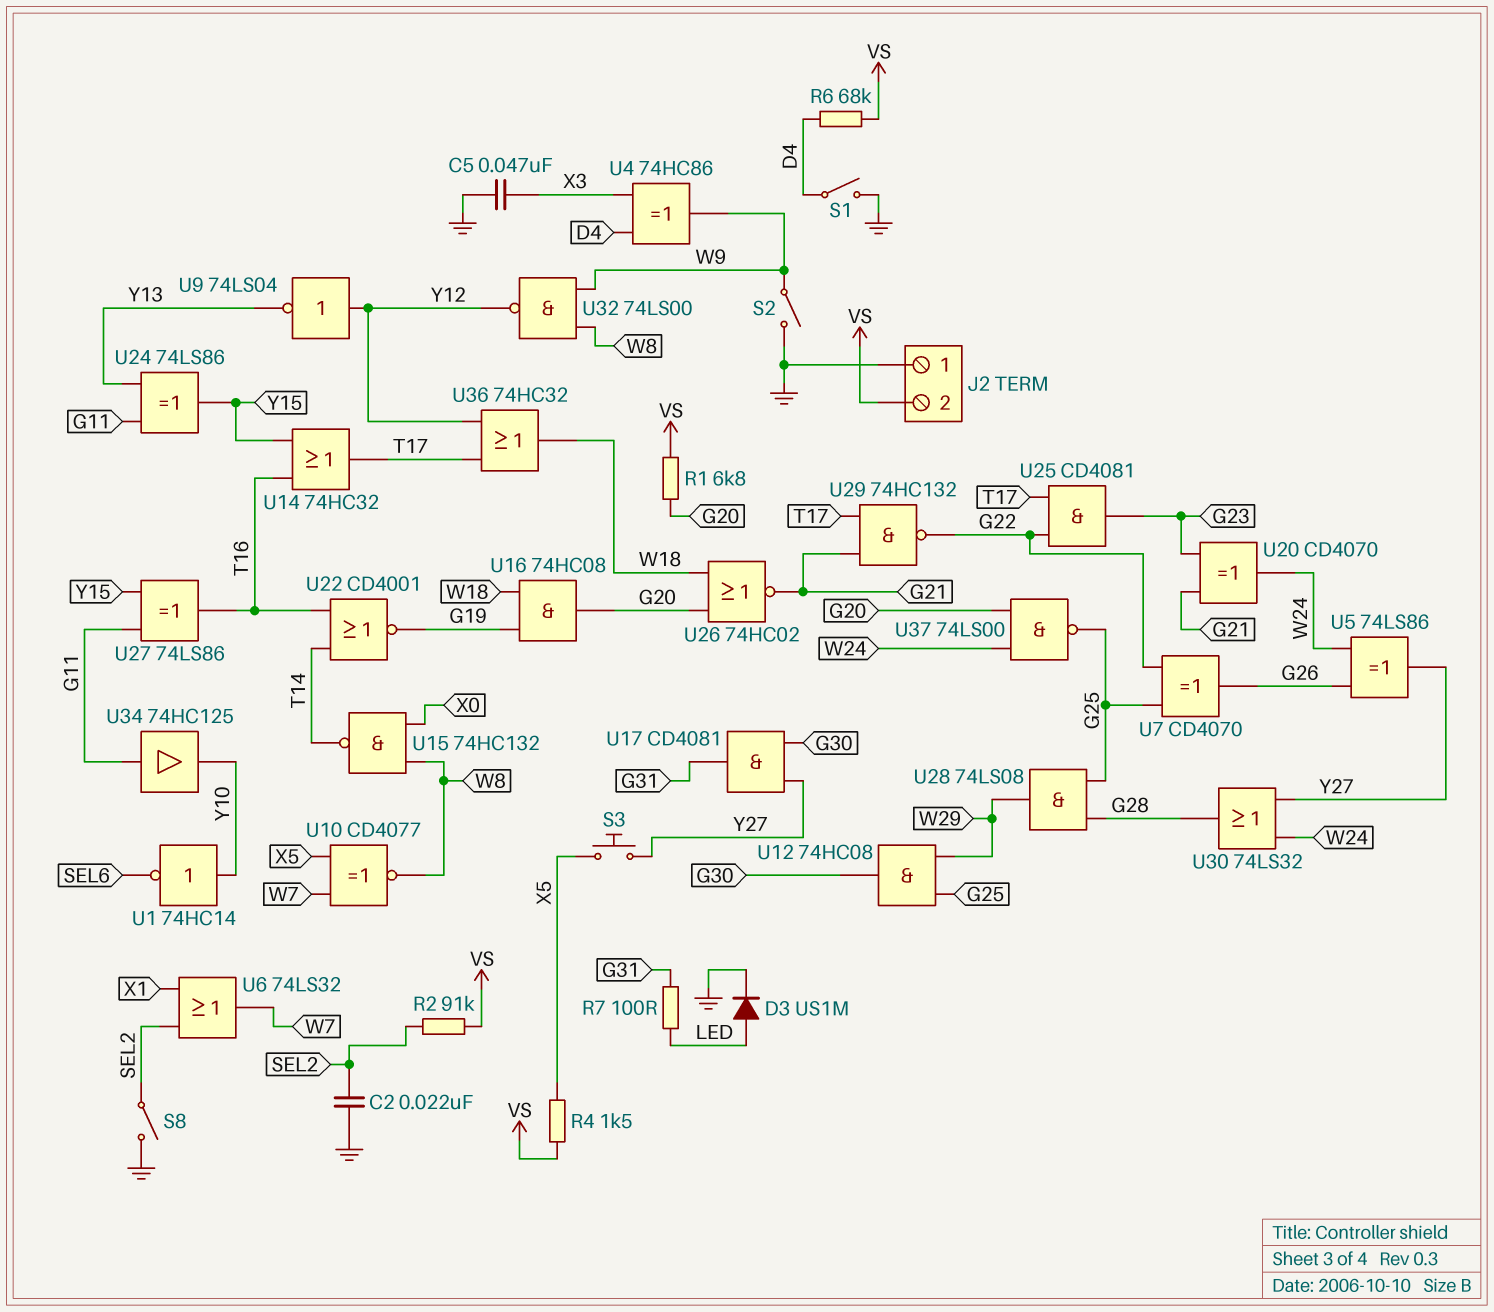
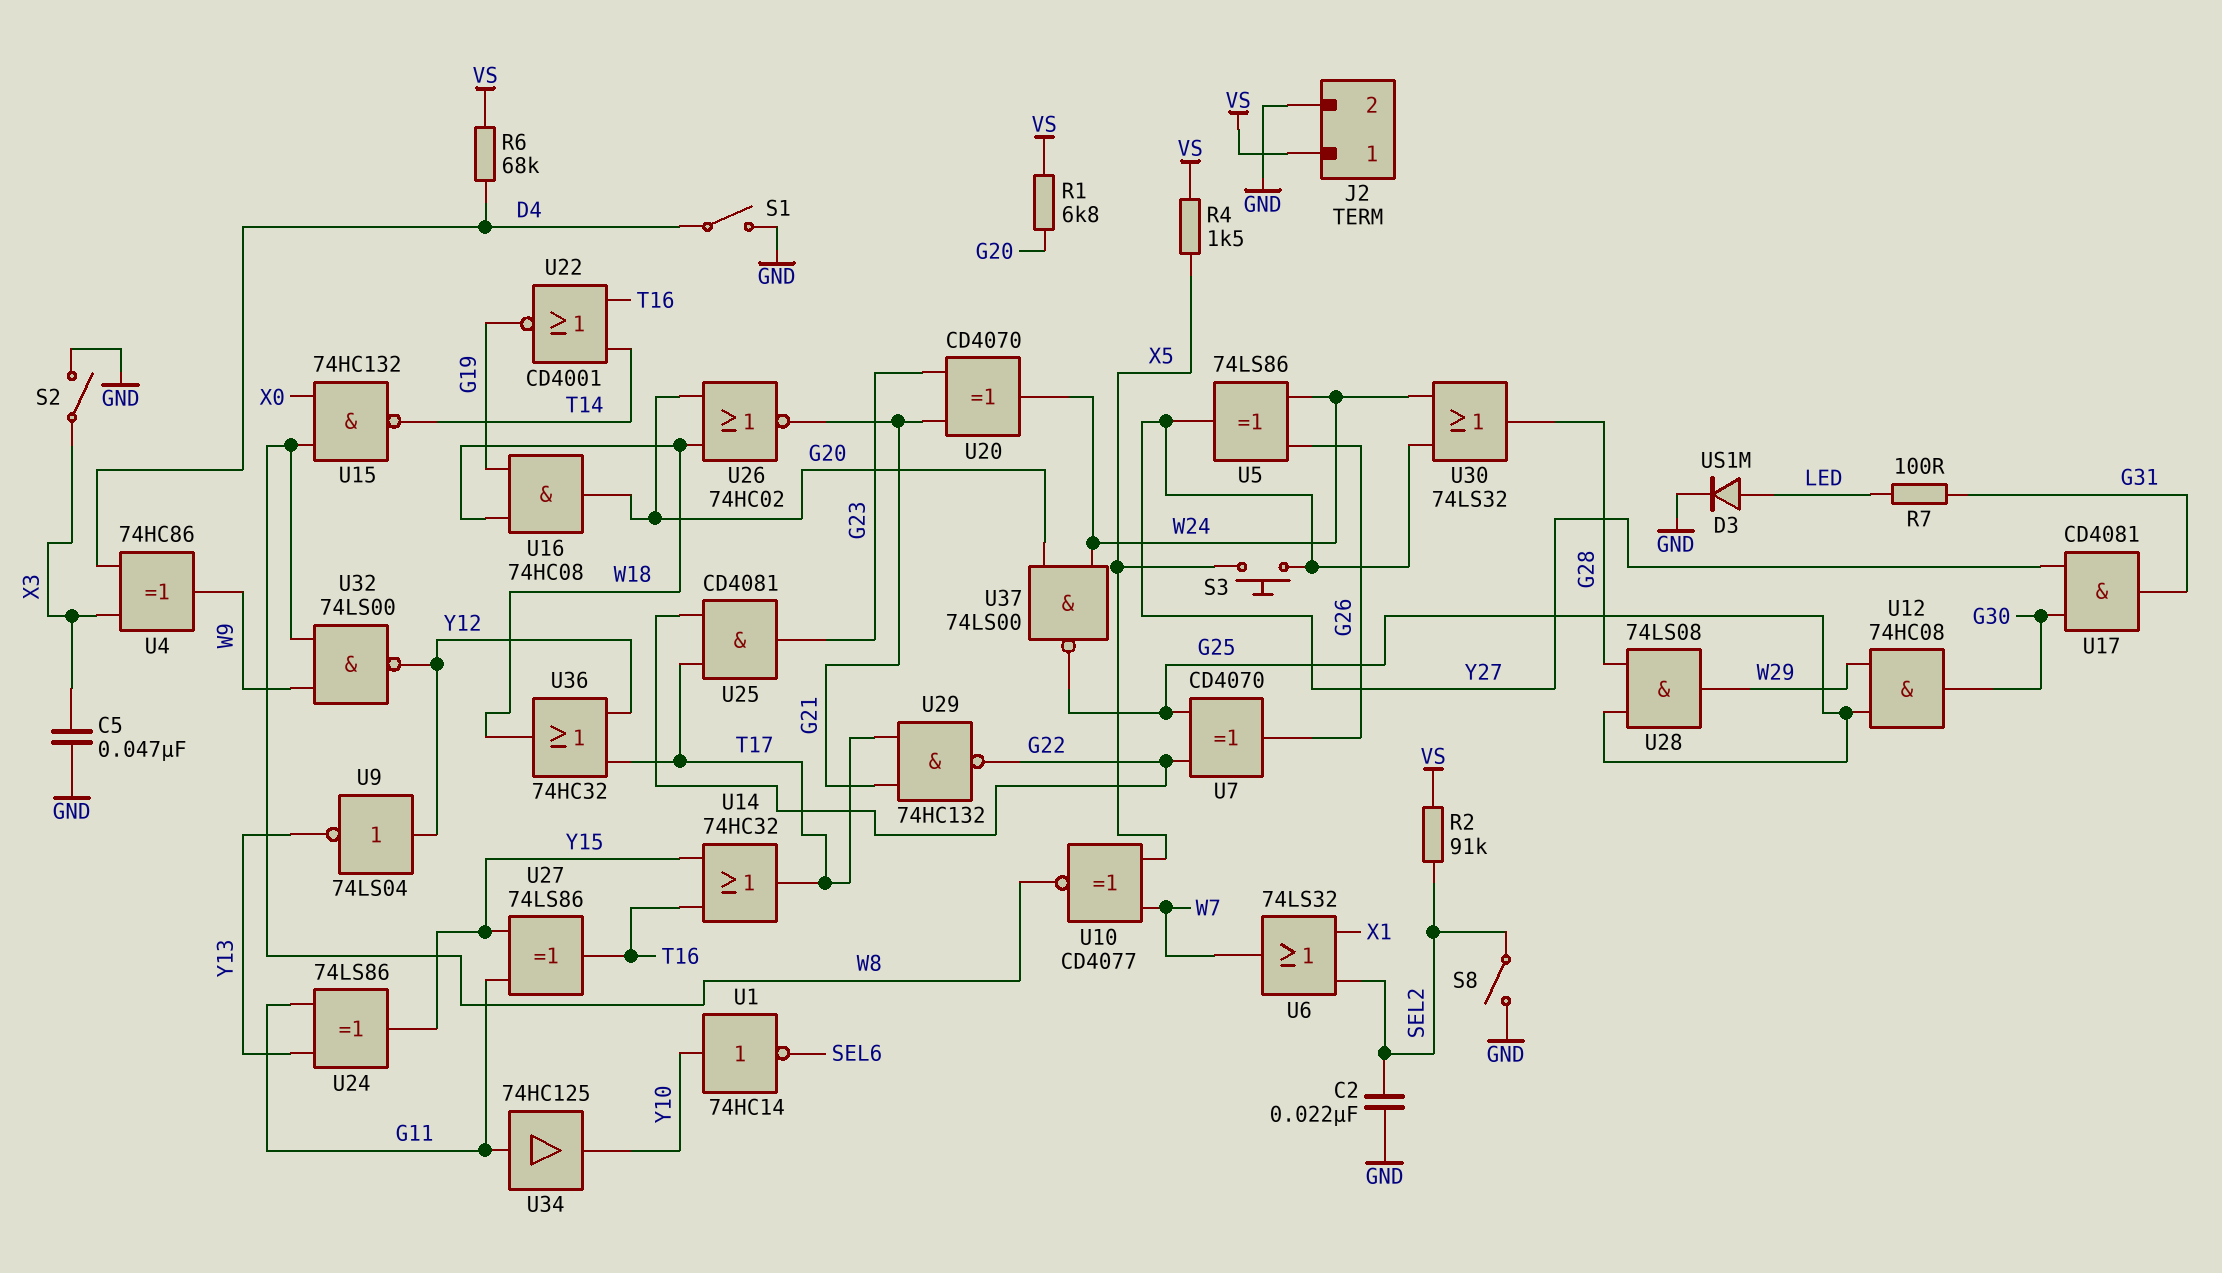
J2 pin 1: GND -> VS
J2 pin 2: VS -> GND
S2: switch (GND, W9) -> switch (GND, X3)

